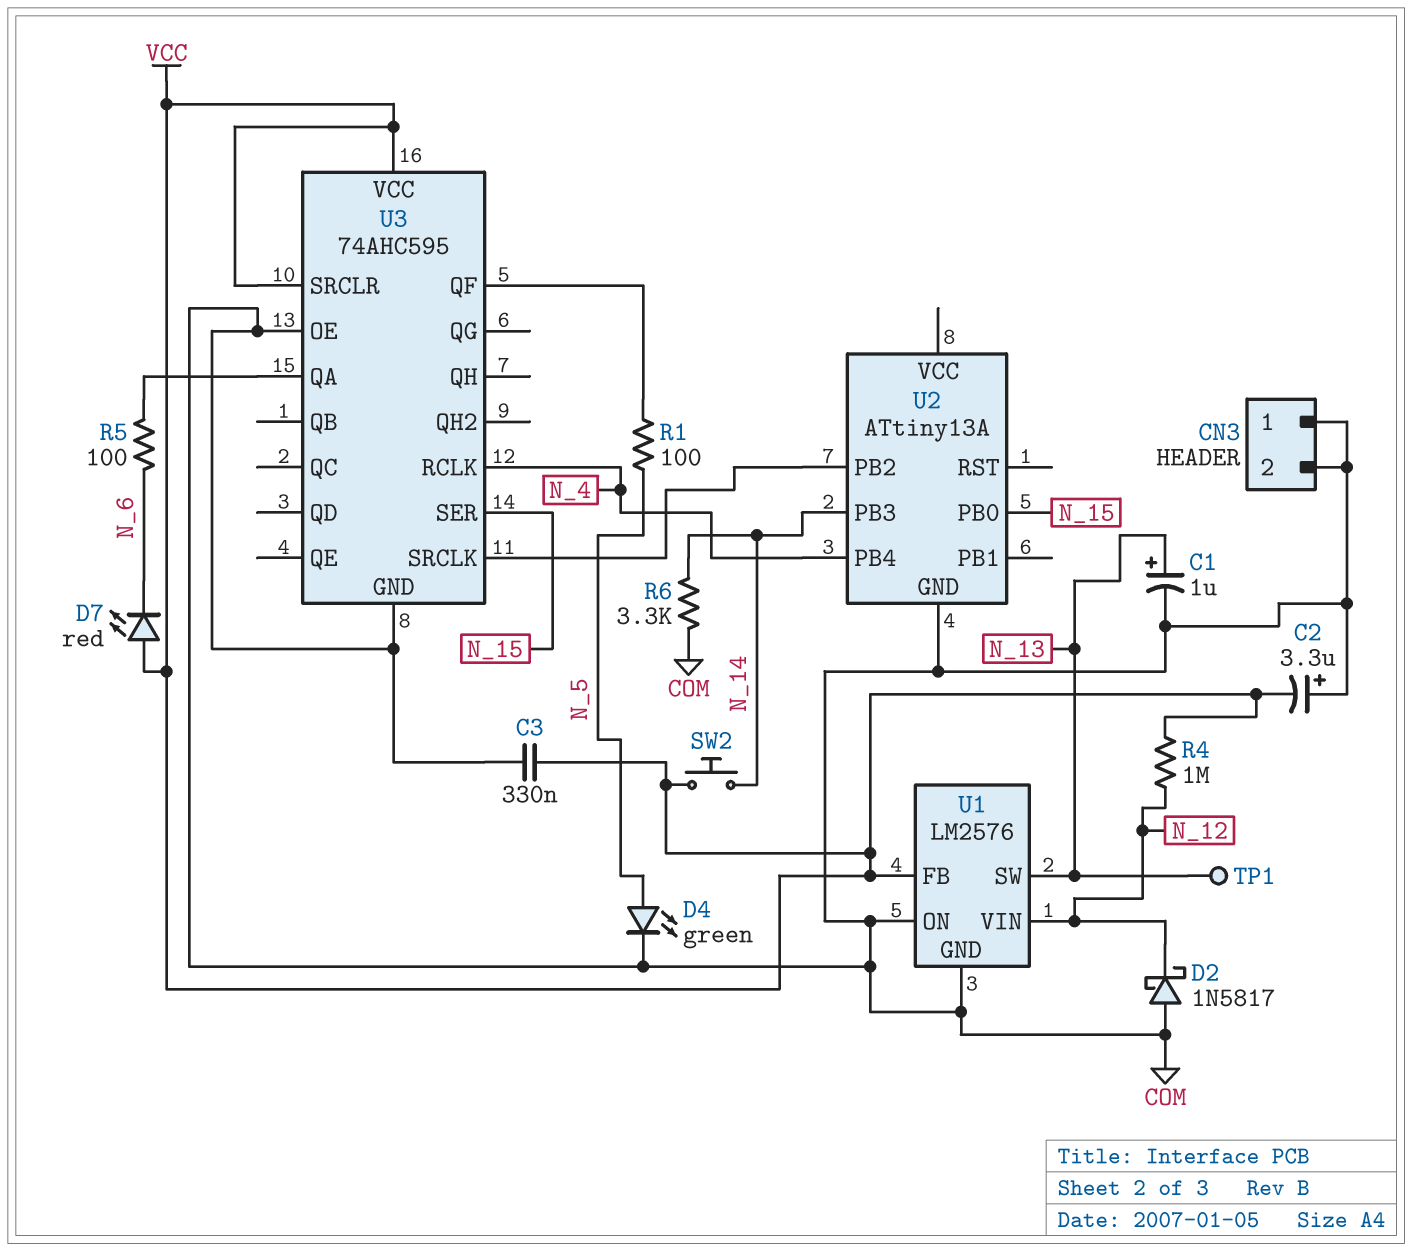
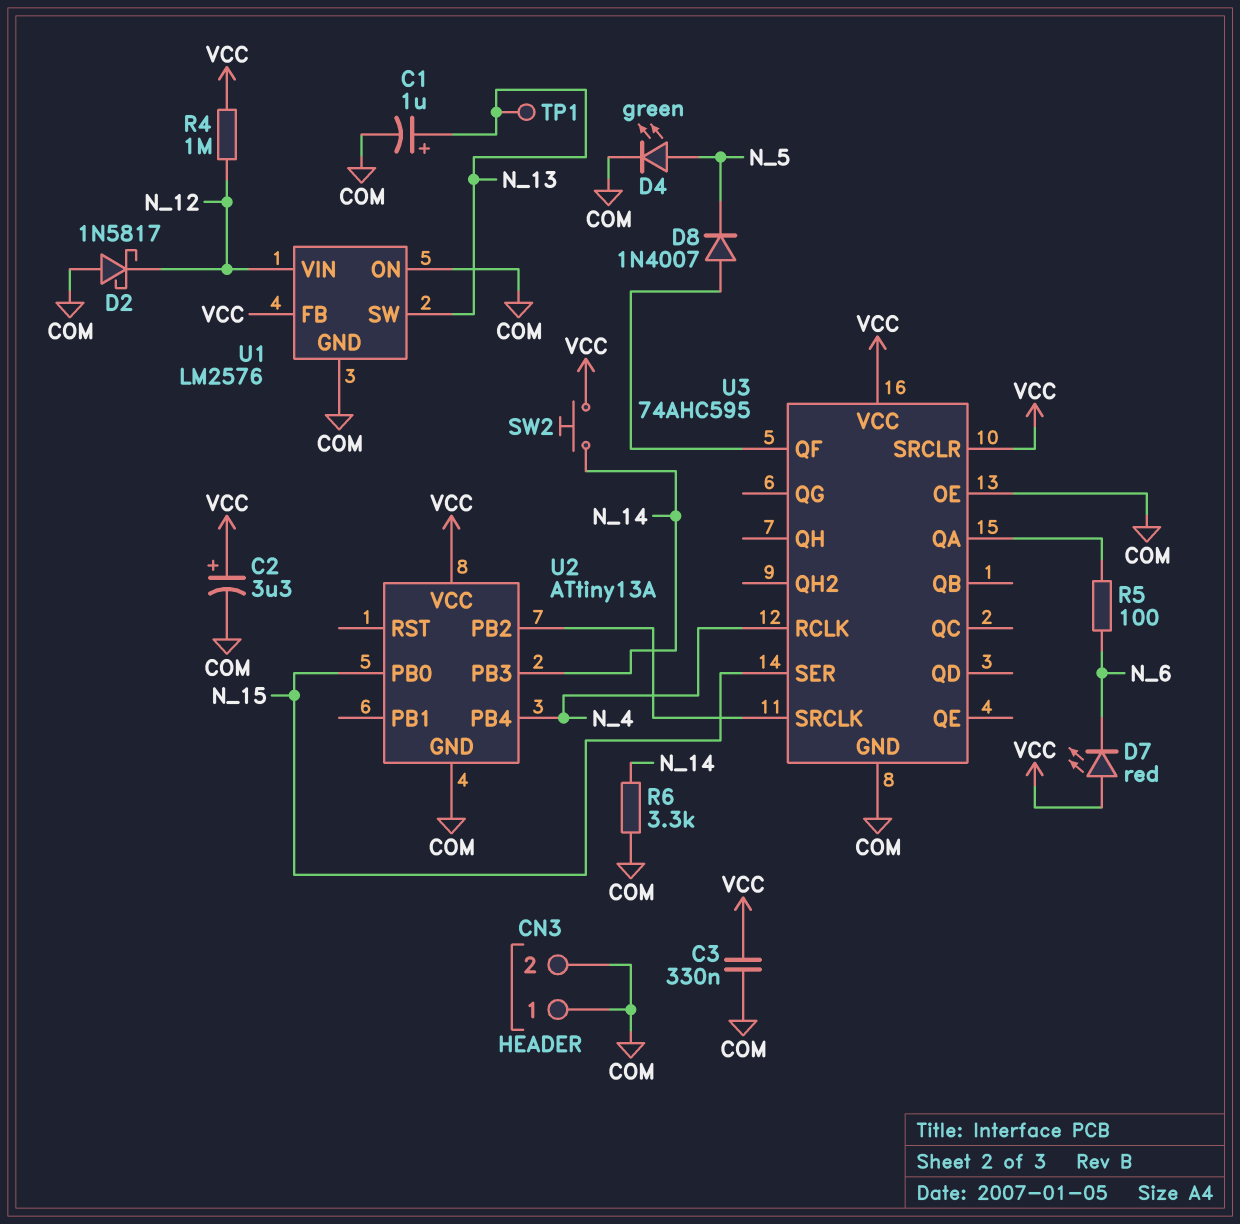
C2: 3.3uF (plus COM, minus VCC) -> 3.3uF (plus VCC, minus COM)
D8: none -> diode 1N4007 (A U3/QF, K N_5)
R1: 100 (N_5, U3/QF) -> none
U2 pin VCC: none -> VCC

